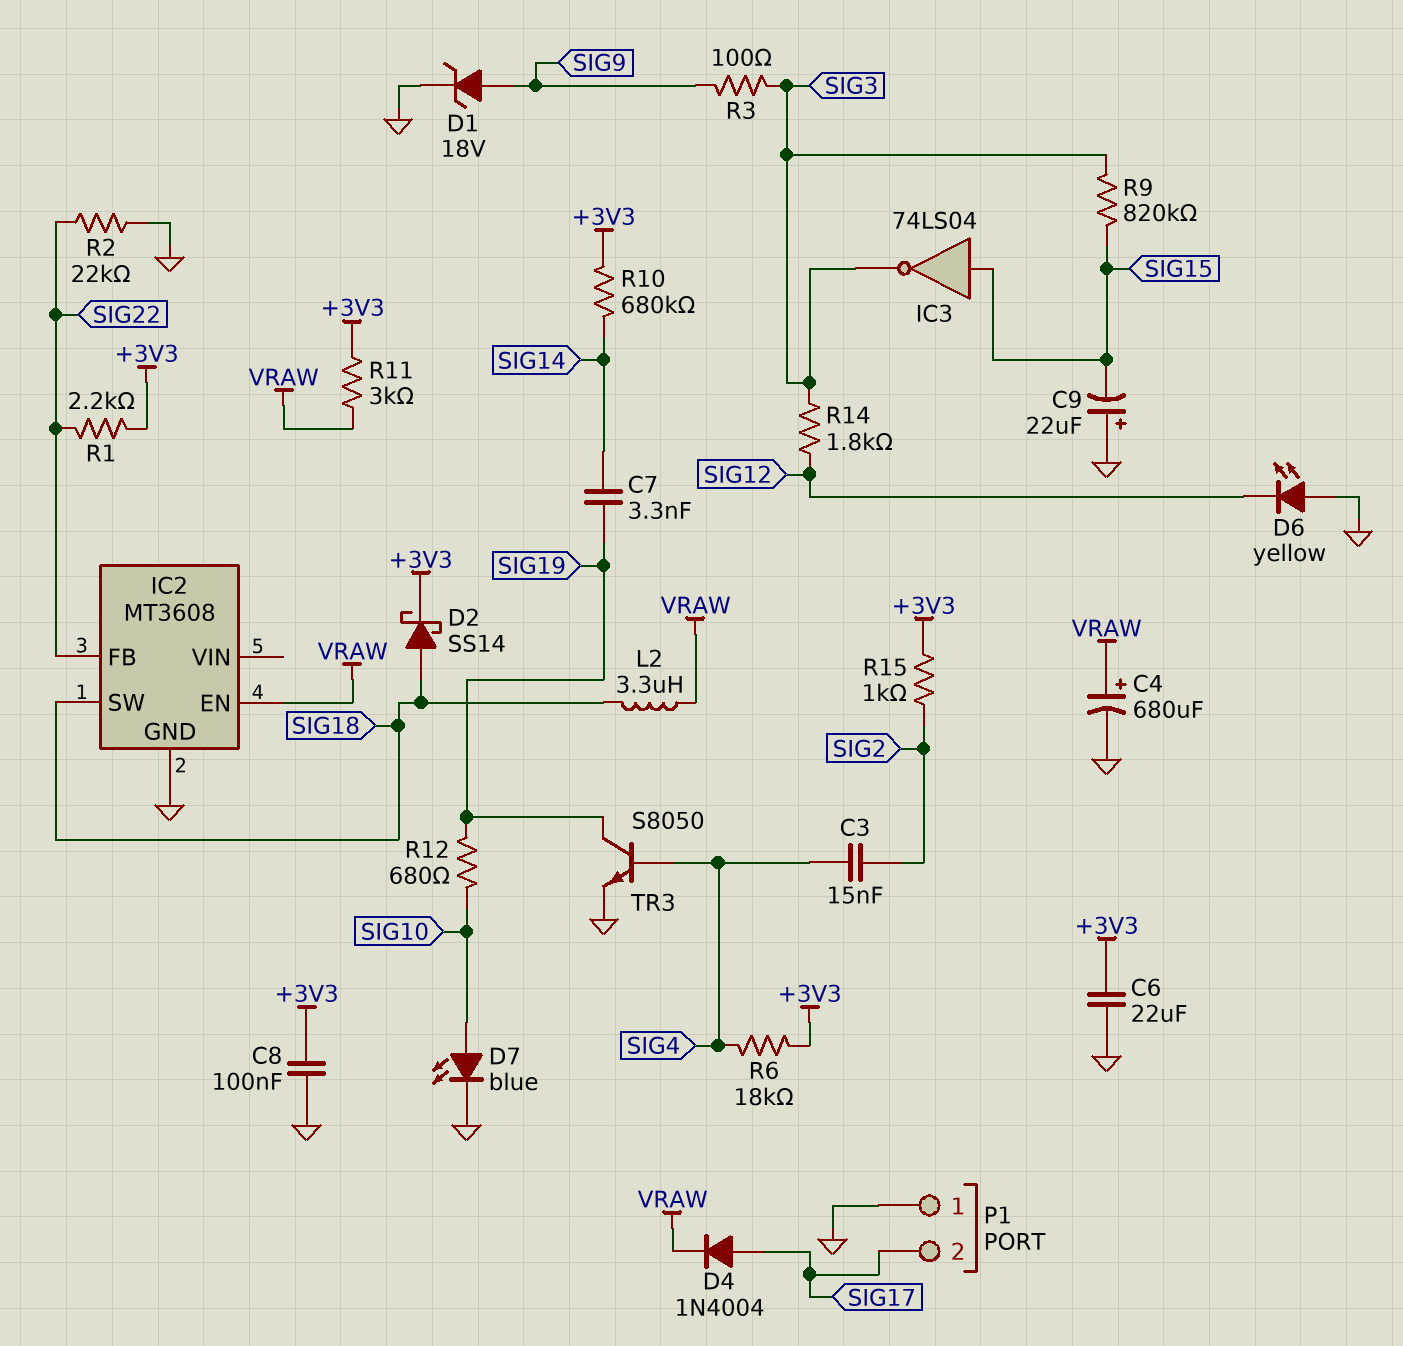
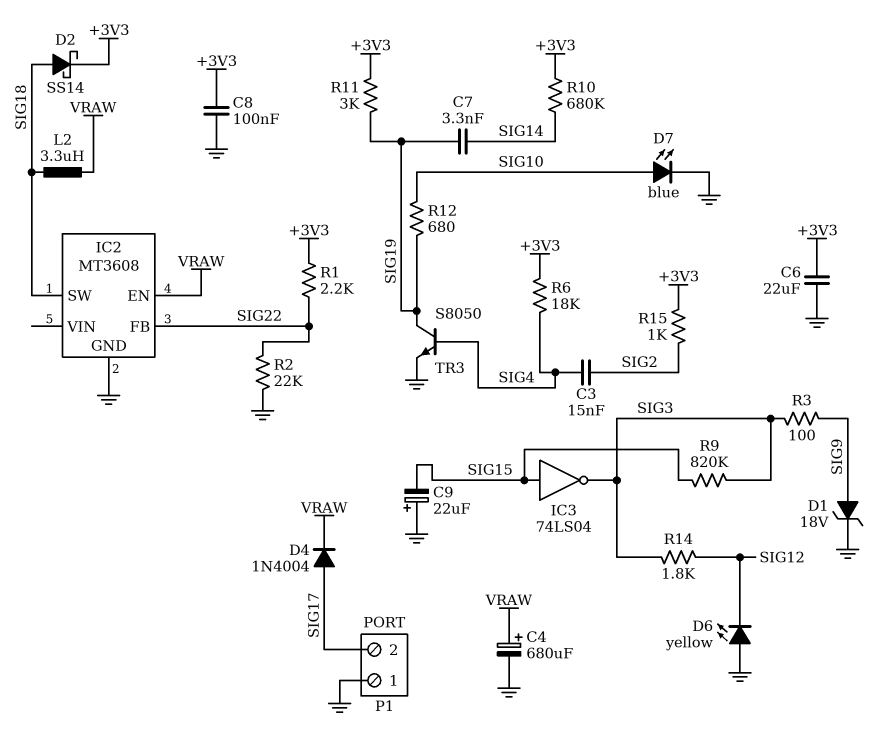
R11: 3k (+3V3, VRAW) -> 3k (+3V3, SIG19)

